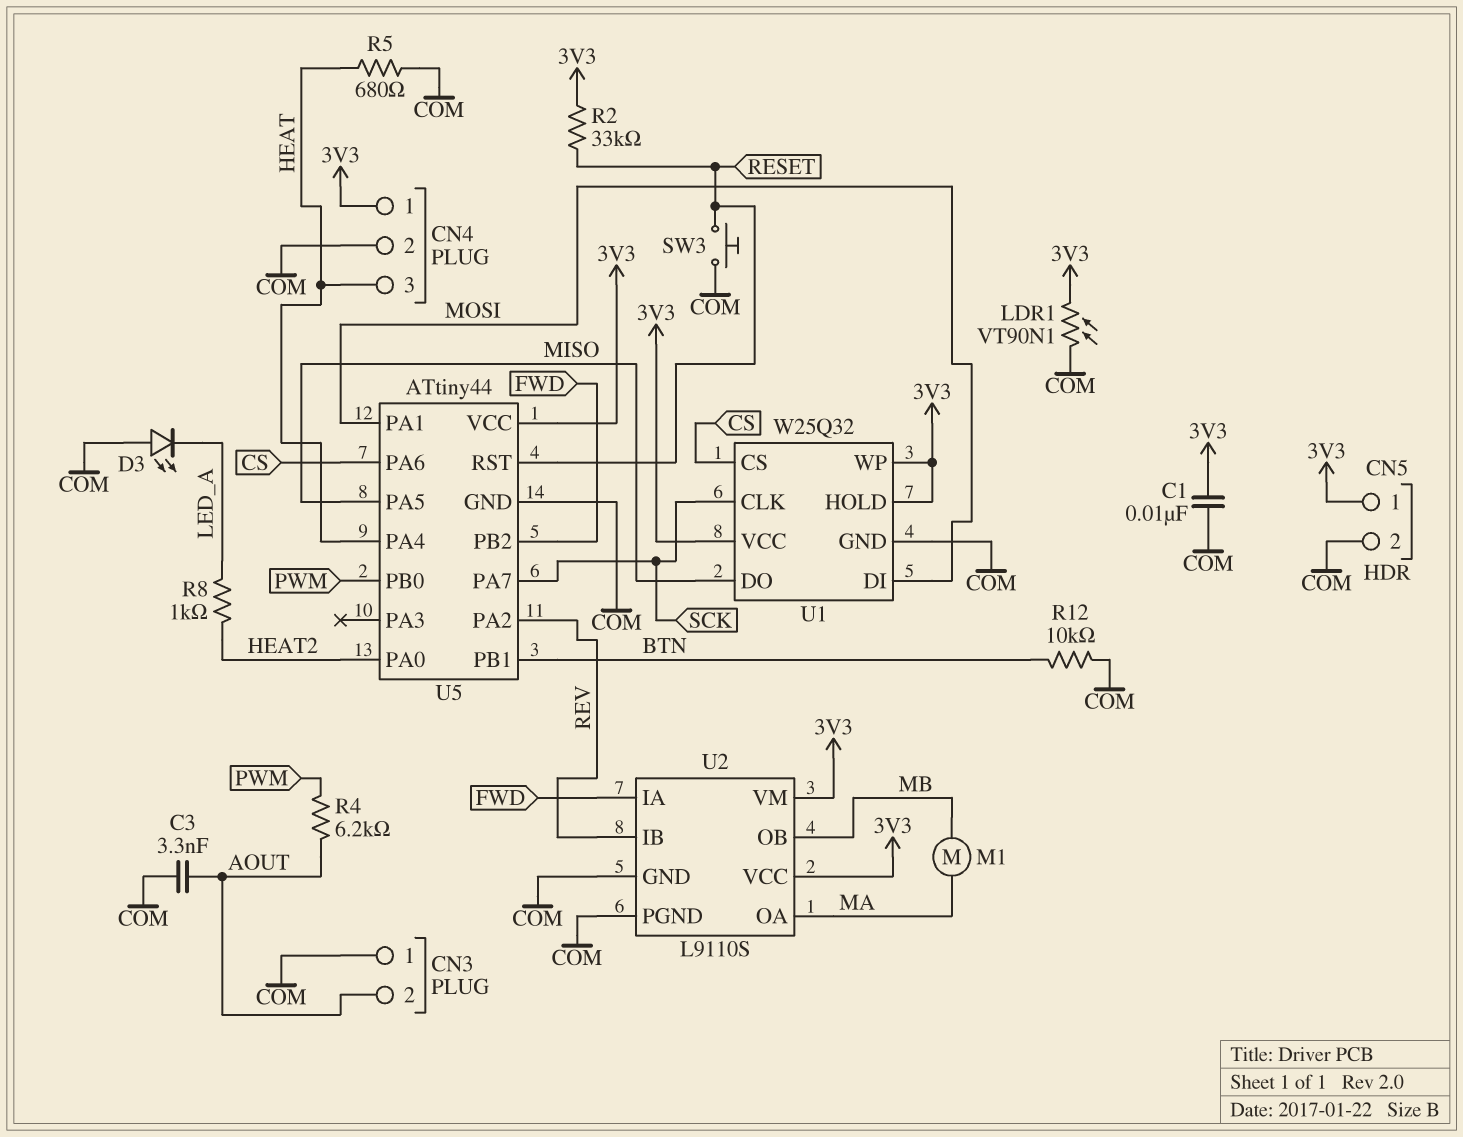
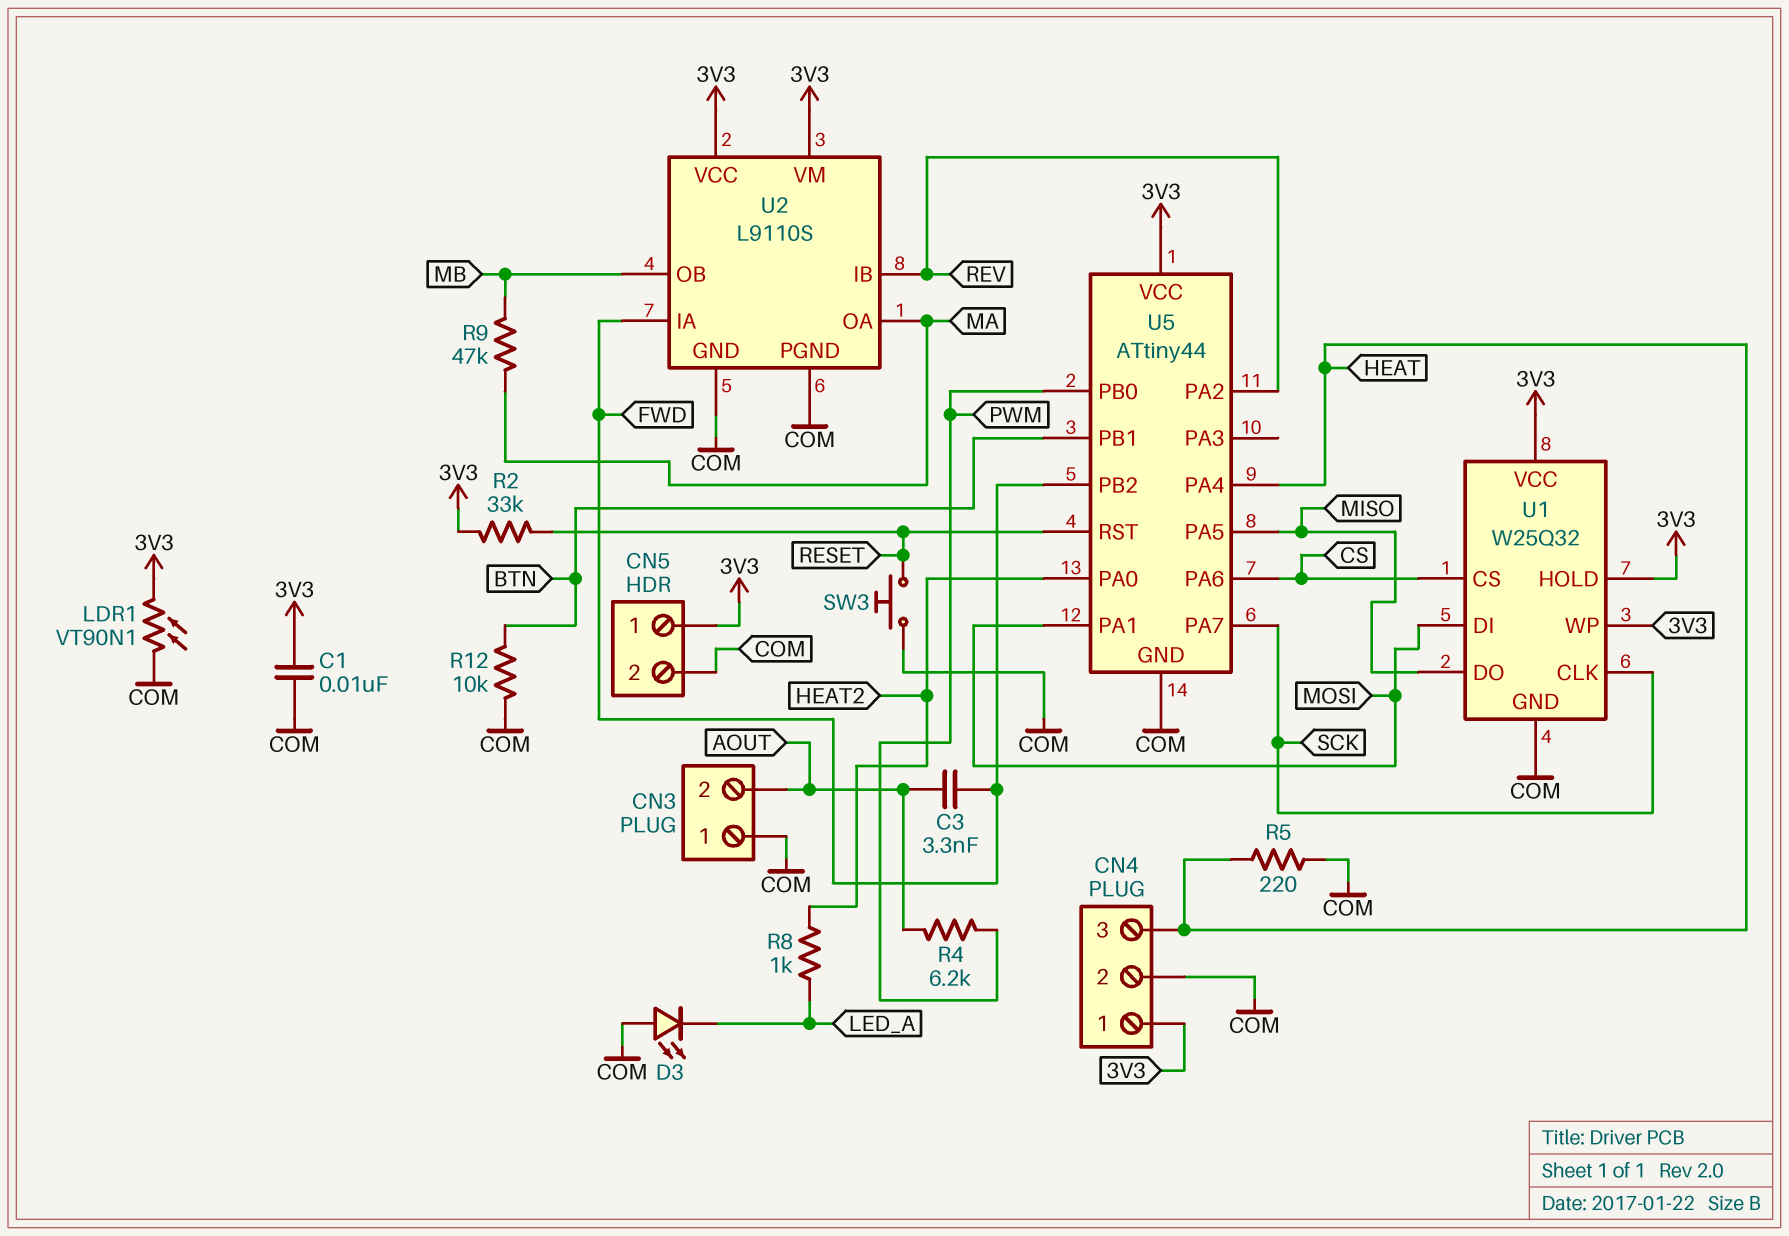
C3: 3.3nF (AOUT, COM) -> 3.3nF (AOUT, FWD)
M1: motor (MA, MB) -> none
R5: 680 (COM, HEAT) -> 220 (COM, HEAT)
R9: none -> 47k (MA, MB)

